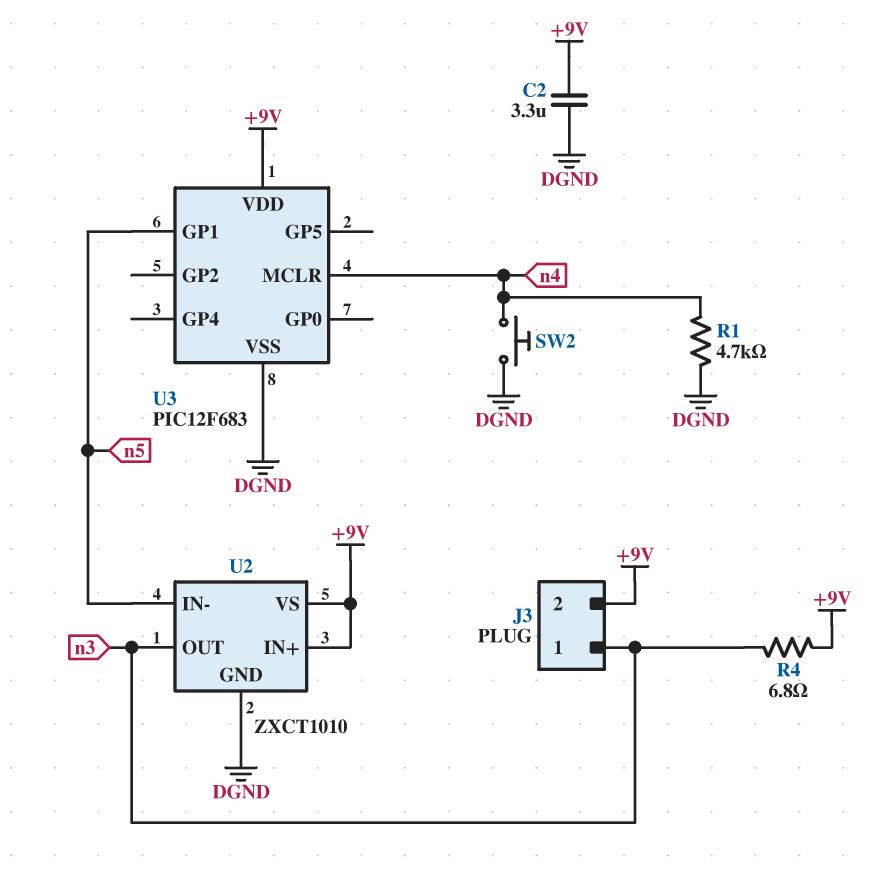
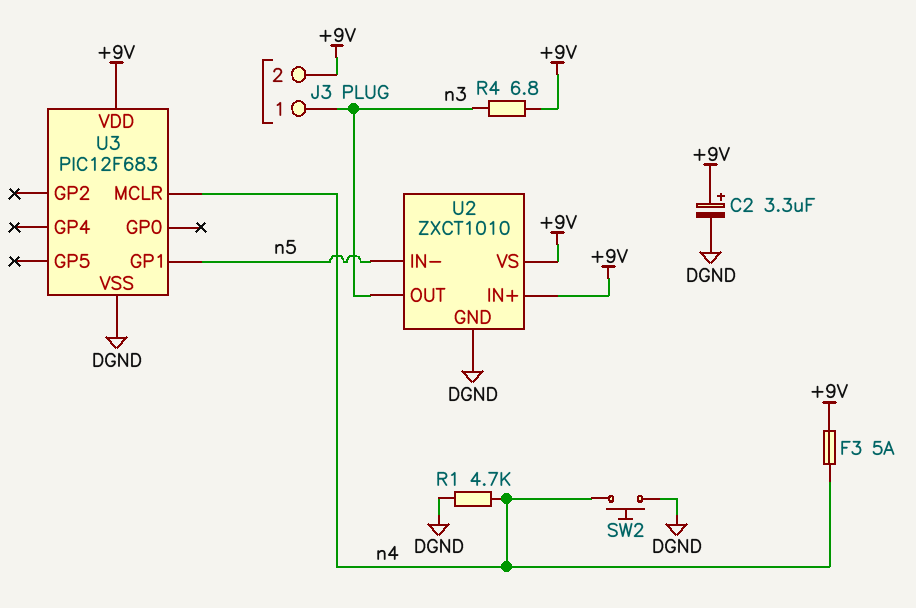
C2: 3.3uF (+9V, DGND) -> 3.3uF (plus +9V, minus DGND)
F3: none -> 5A (+9V, n4)

